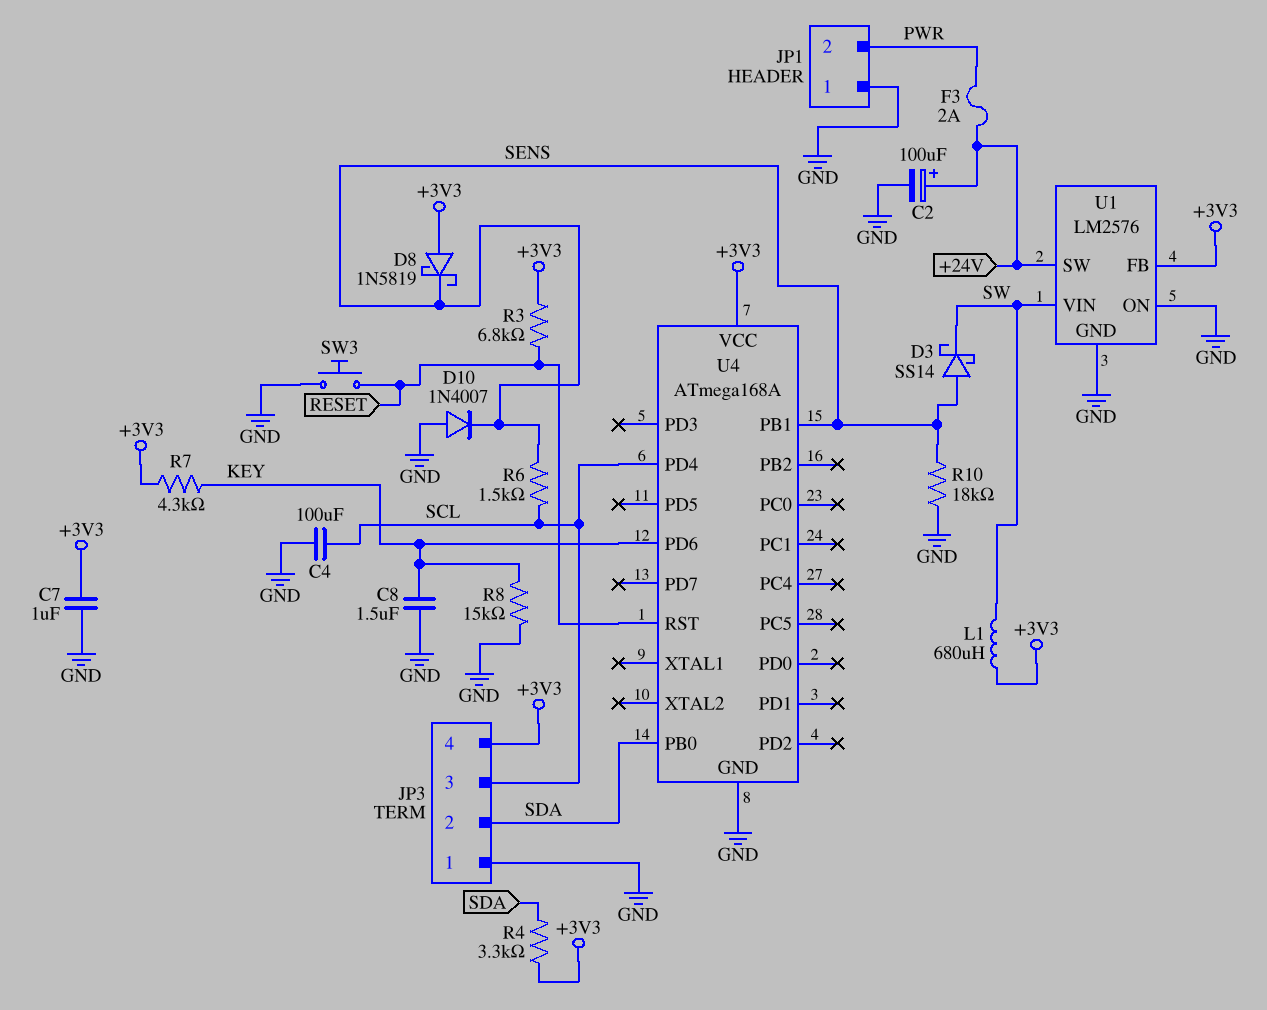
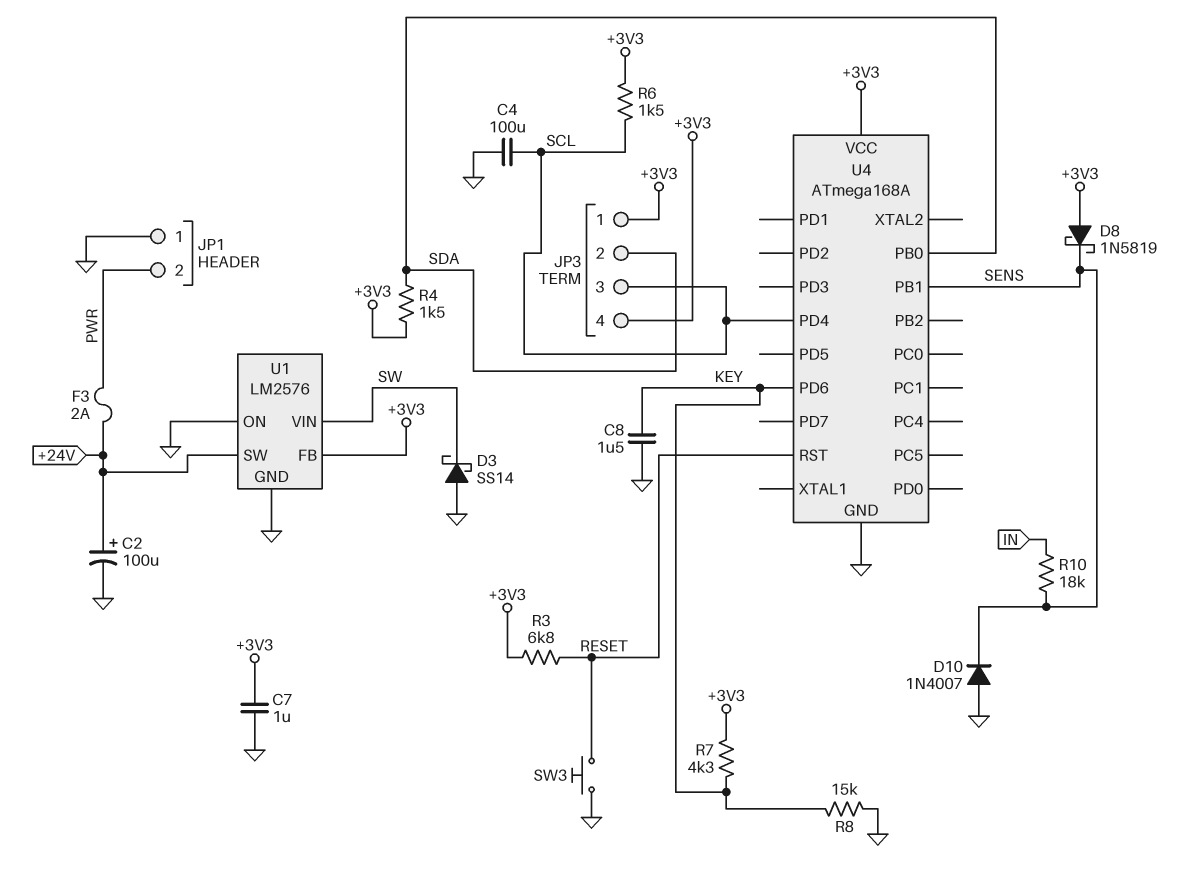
D3: schottky SS14 (A SENS, K SW) -> schottky SS14 (A GND, K SW)
JP3 pin 1: GND -> +3V3
L1: 680uH (+3V3, SW) -> none
R4: 3.3k (+3V3, SDA) -> 1.5k (+3V3, SDA)
R6: 1.5k (SCL, SENS) -> 1.5k (+3V3, SCL)
R10: 18k (GND, SENS) -> 18k (IN, SENS)

